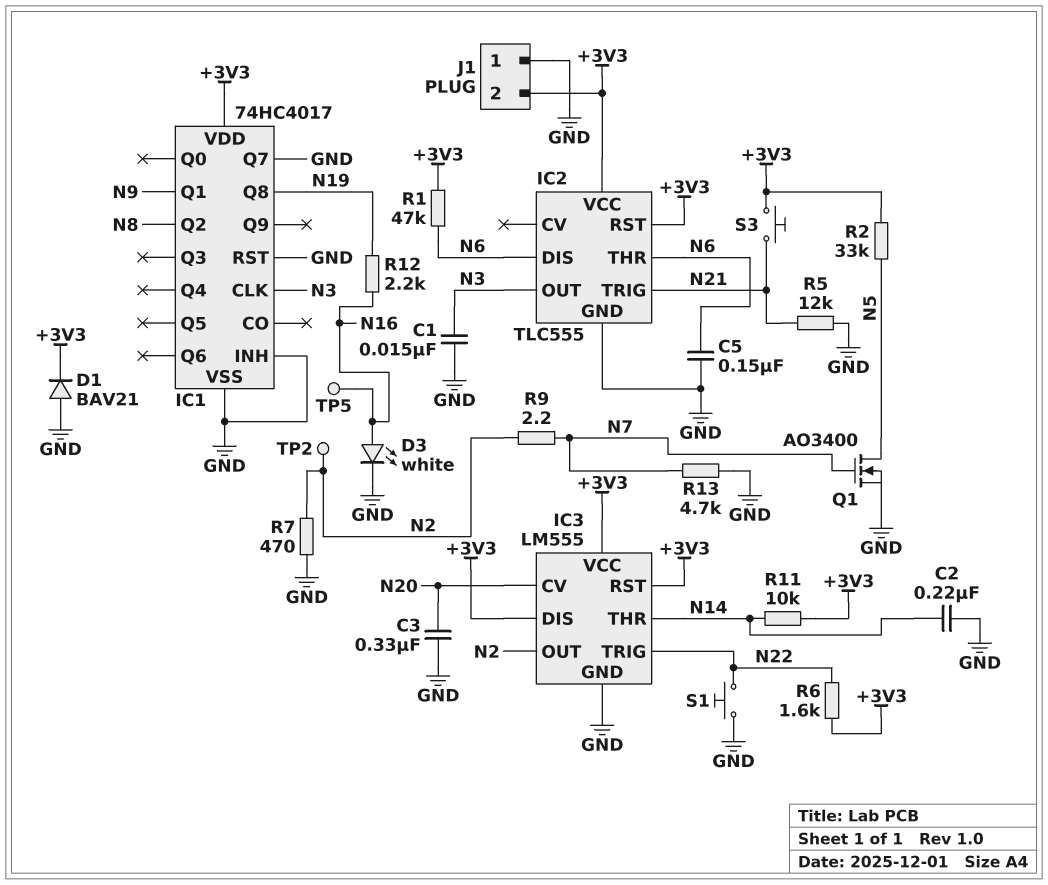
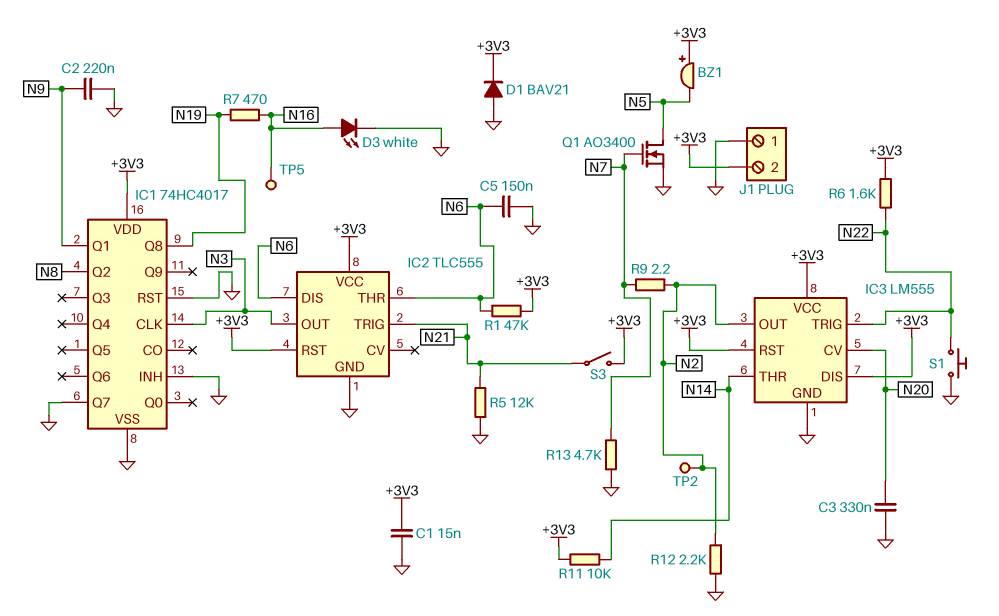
BZ1: none -> buzzer (plus +3V3, minus N5)
C1: 15nF (GND, N3) -> 15nF (+3V3, GND)
C2: 220nF (GND, N14) -> 220nF (GND, N9)
R2: 33k (+3V3, N5) -> none
R7: 470 (GND, N2) -> 470 (N16, N19)
R12: 2.2k (N16, N19) -> 2.2k (GND, N2)
S3: button (+3V3, N21) -> switch (+3V3, N21)

